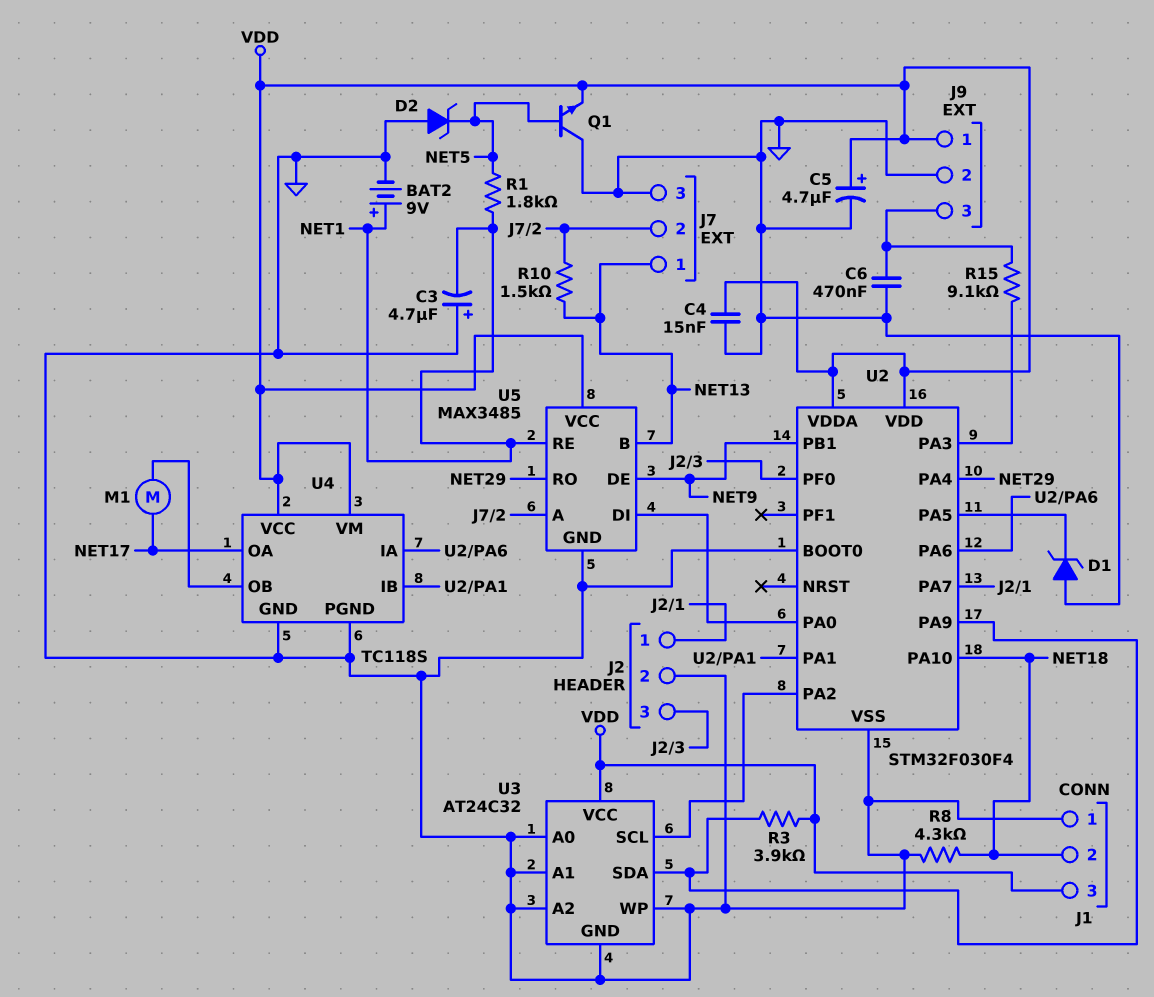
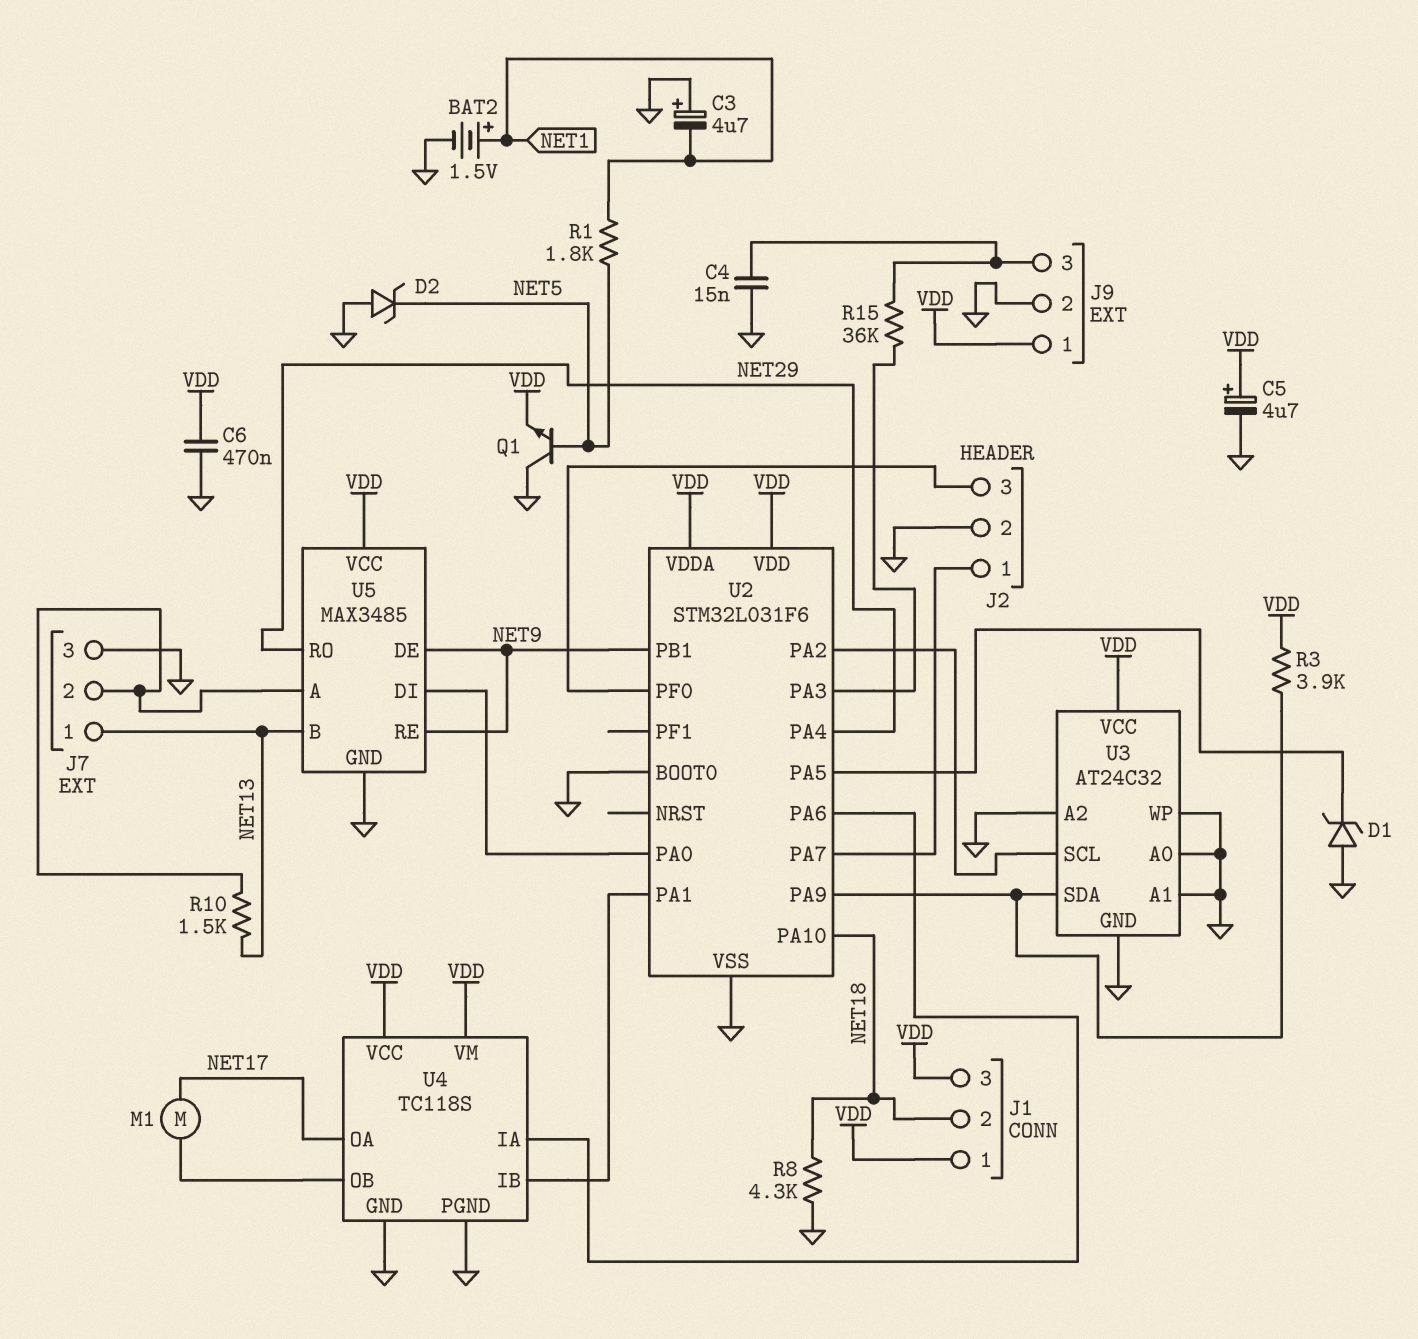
BAT2: 9V (plus NET1, minus GND) -> 1.5V (plus NET1, minus GND)
C4: 15nF (GND, VDD) -> 15nF (GND, J9/3)
C6: 470nF (GND, J9/3) -> 470nF (GND, VDD)
J1 pin 1: GND -> VDD
R15: 9.1k (J9/3, U2/PA3) -> 36k (J9/3, U2/PA3)
U2: STM32F030F4 -> STM32L031F6
U5 pin RE: NET1 -> NET9

